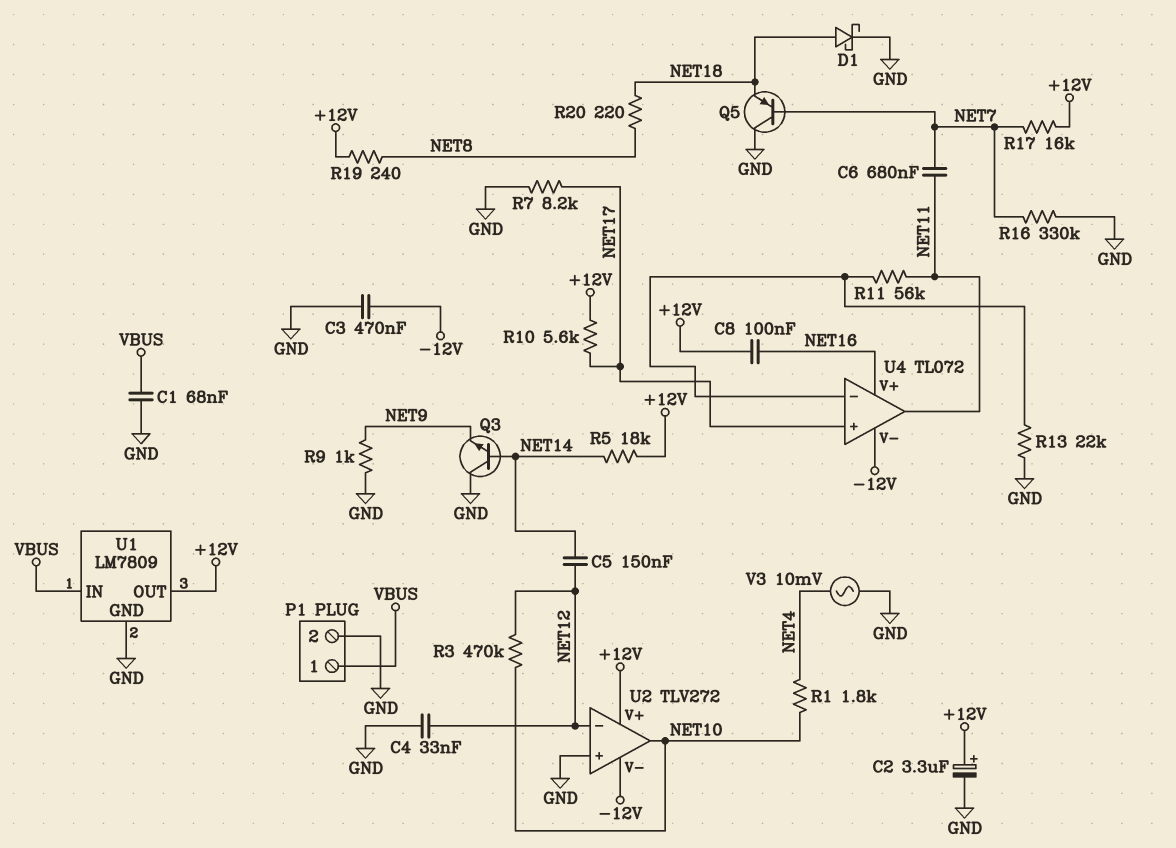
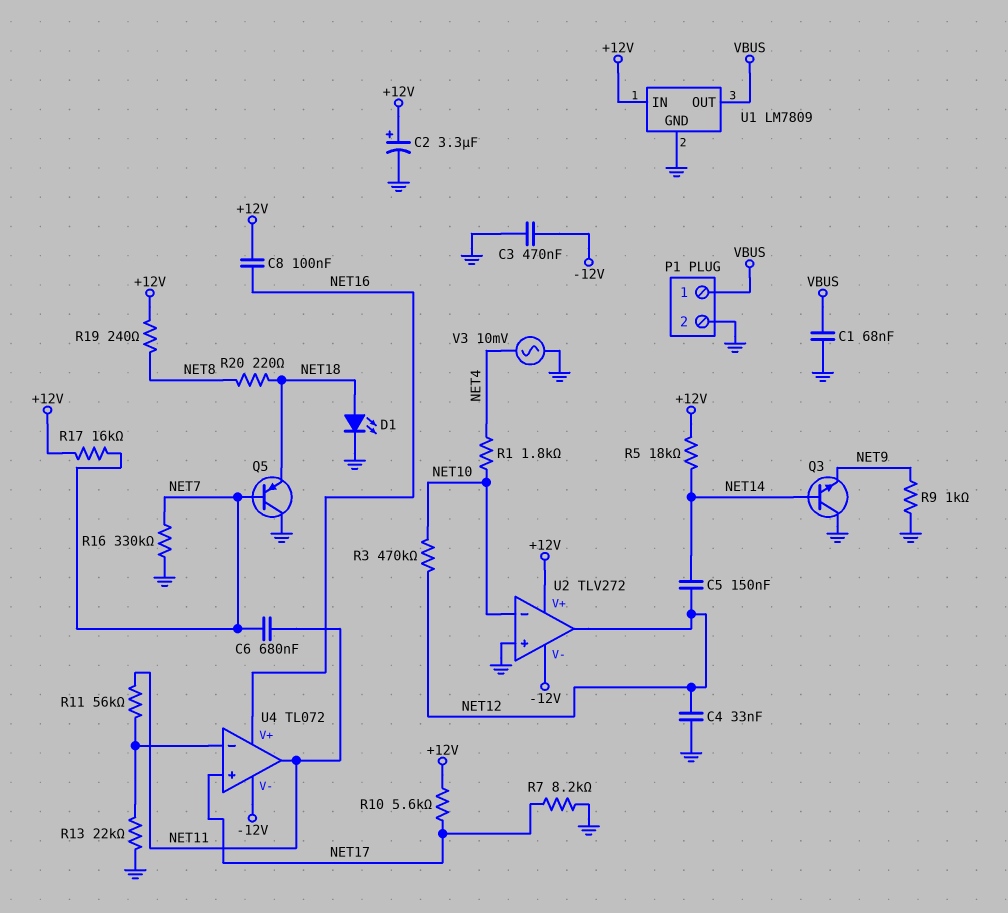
D1: schottky (A NET18, K GND) -> LED (A NET18, K GND)
U1 pin IN: VBUS -> +12V
U1 pin OUT: +12V -> VBUS
U2 pin in-: NET12 -> NET10
U2 pin out: NET10 -> NET12

